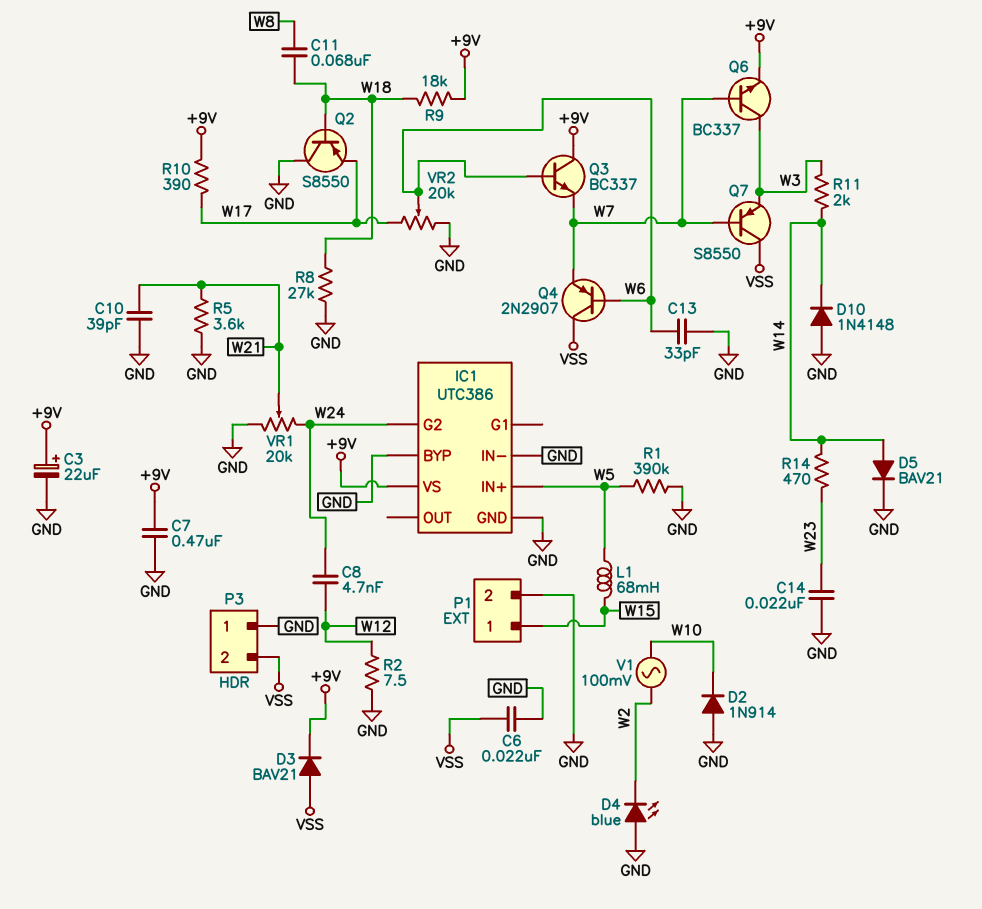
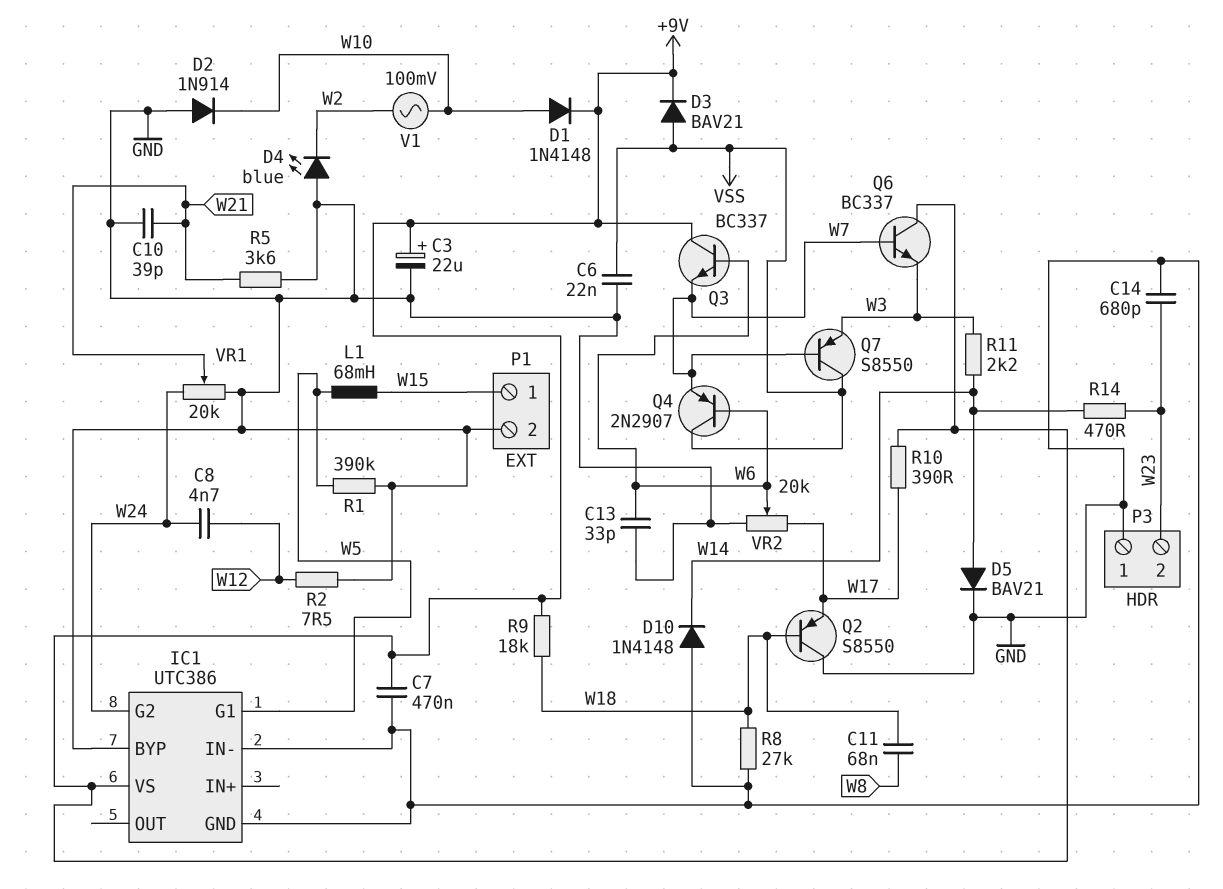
C14: 22nF (GND, W23) -> 680pF (GND, W23)
D1: none -> diode 1N4148 (A W10, K +9V)
IC1 pin G1: none -> W5
IC1 pin IN+: W5 -> none
P3 pin 2: VSS -> W23
Q6: NPN BC337 (B W7, C W3, E +9V) -> NPN BC337 (B W7, C +9V, E W3)
R11: 2k (W3, W14) -> 2.2k (W3, W14)

